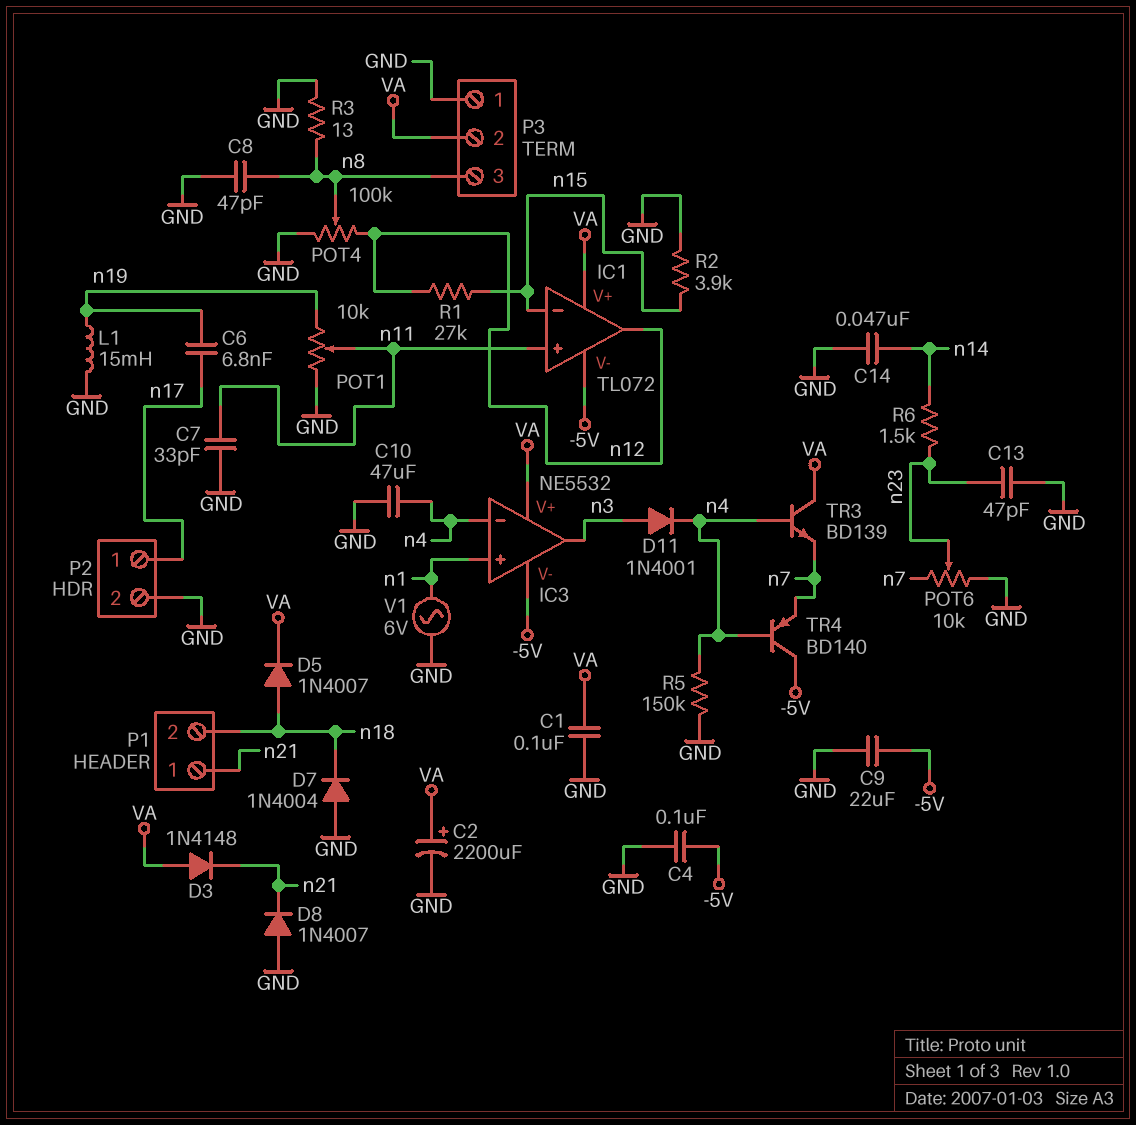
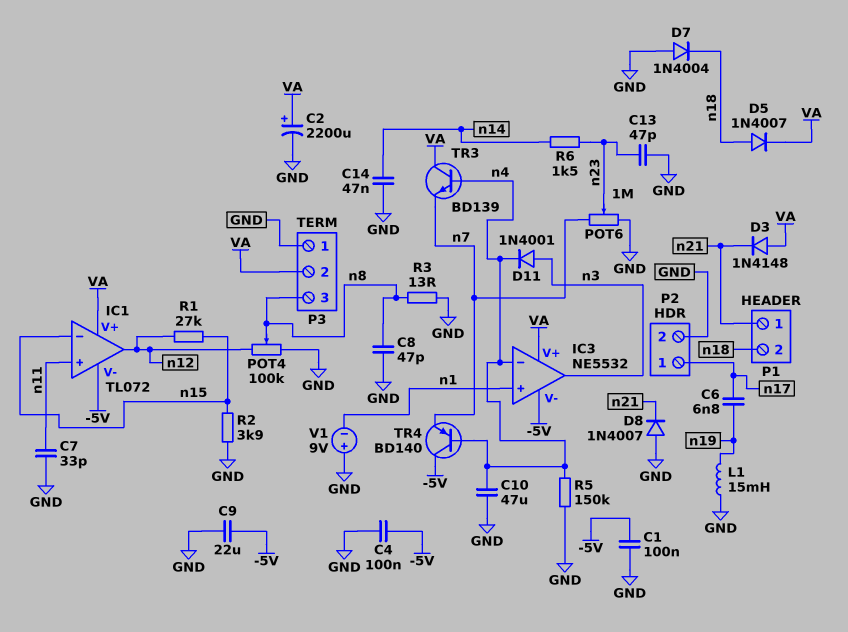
C1: 100nF (GND, VA) -> 100nF (-5V, GND)
POT1: 10k (GND, n19, wiper n11) -> none
POT6: 10k (GND, n7, wiper n23) -> 1M (GND, n7, wiper n23)
V1: AC 6V (GND, n1) -> 9V (plus GND, minus n1)

